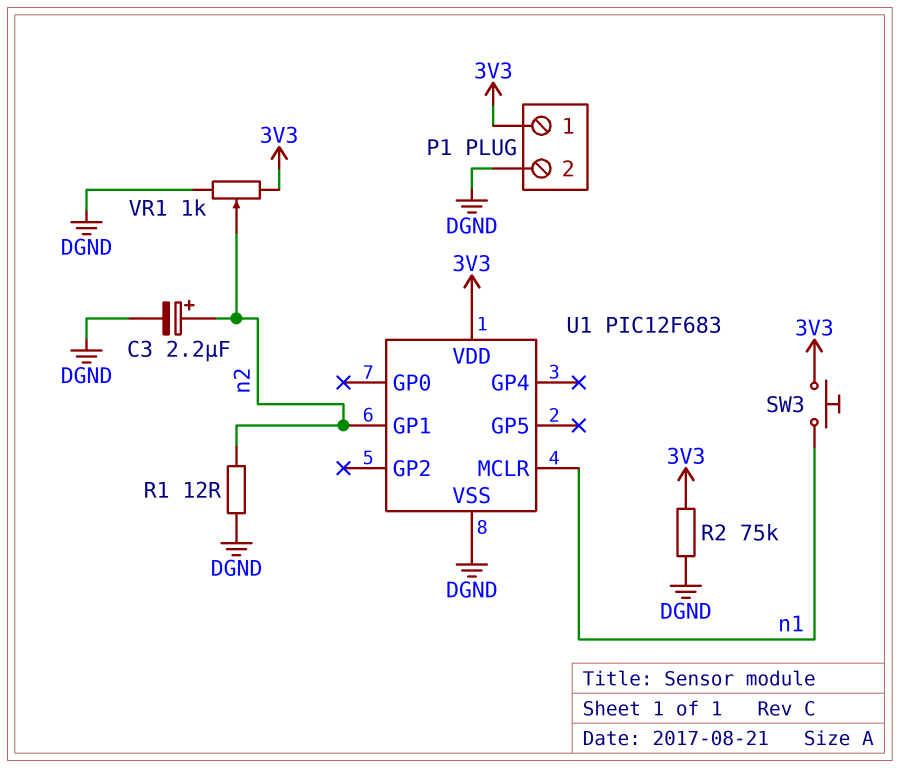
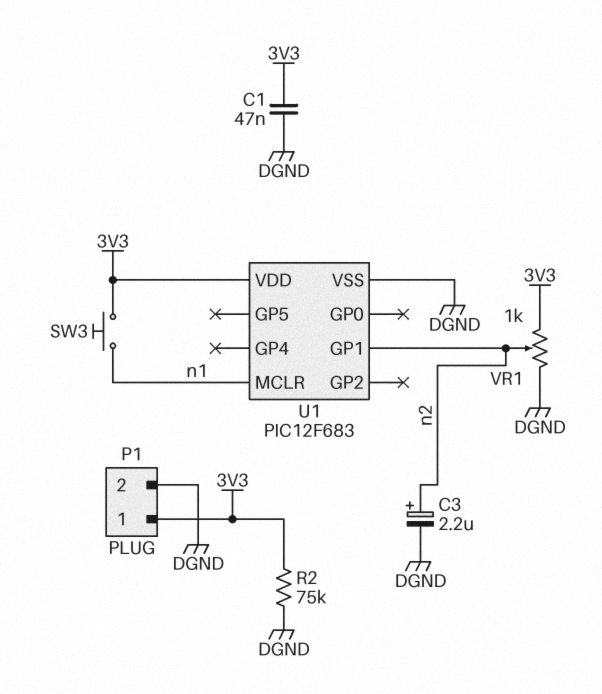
C1: none -> 47nF (3V3, DGND)
R1: 12 (DGND, n2) -> none

